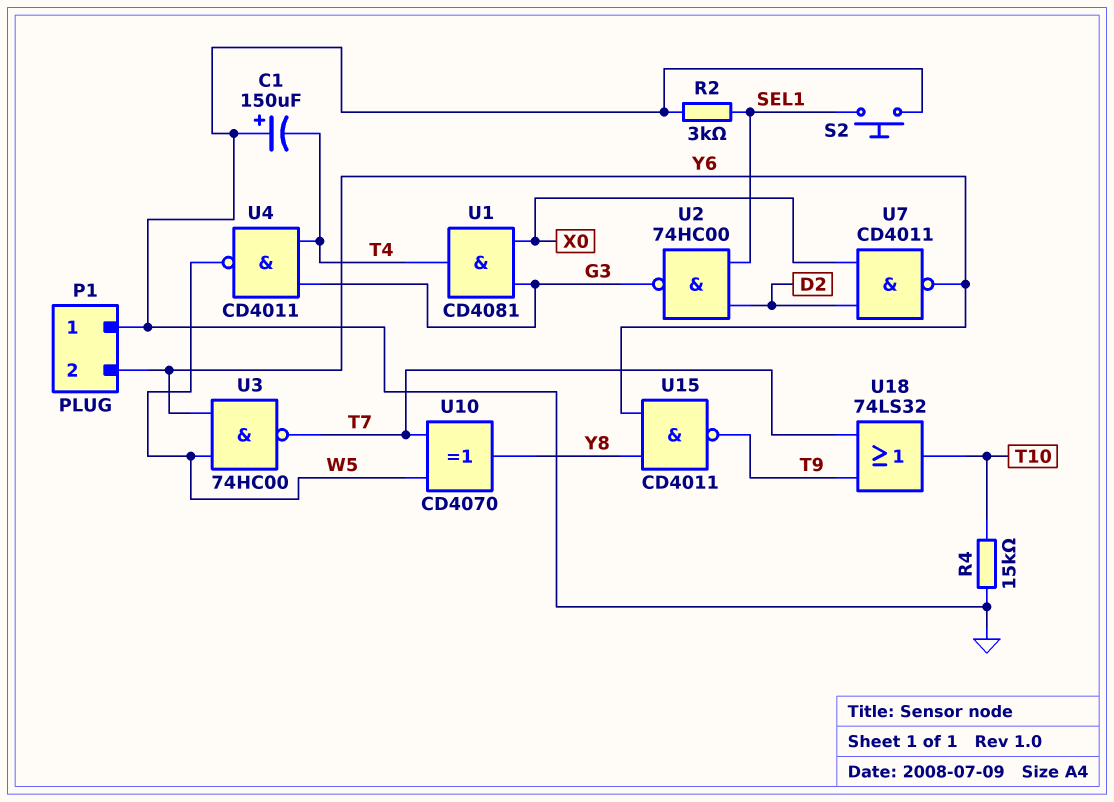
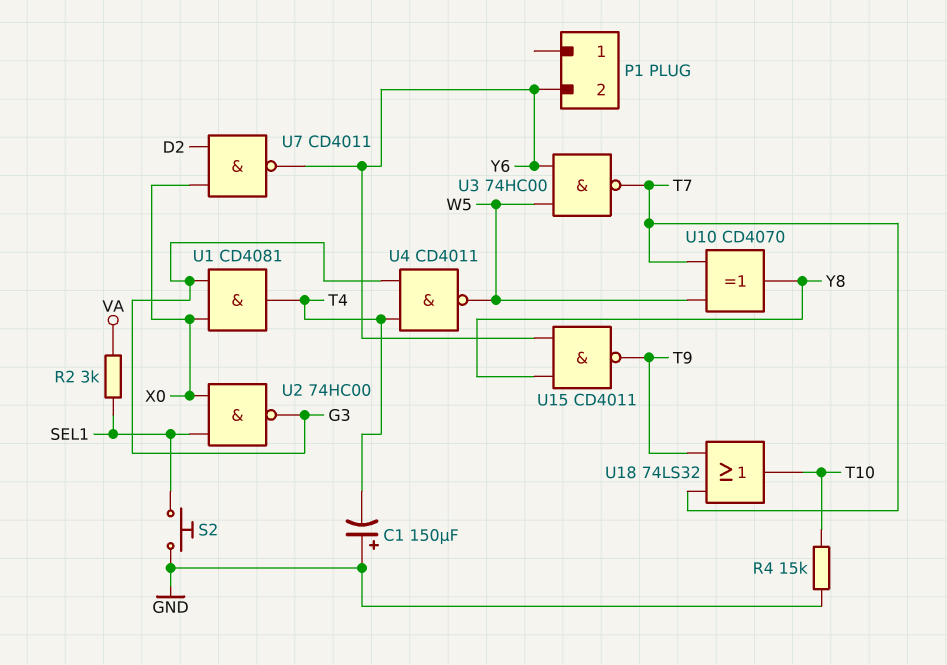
P1 pin 1: GND -> none
R2: 3k (GND, SEL1) -> 3k (SEL1, VA)
U2: NAND 74HC00 (in D2, in SEL1, out G3) -> NAND 74HC00 (in SEL1, in X0, out G3)

